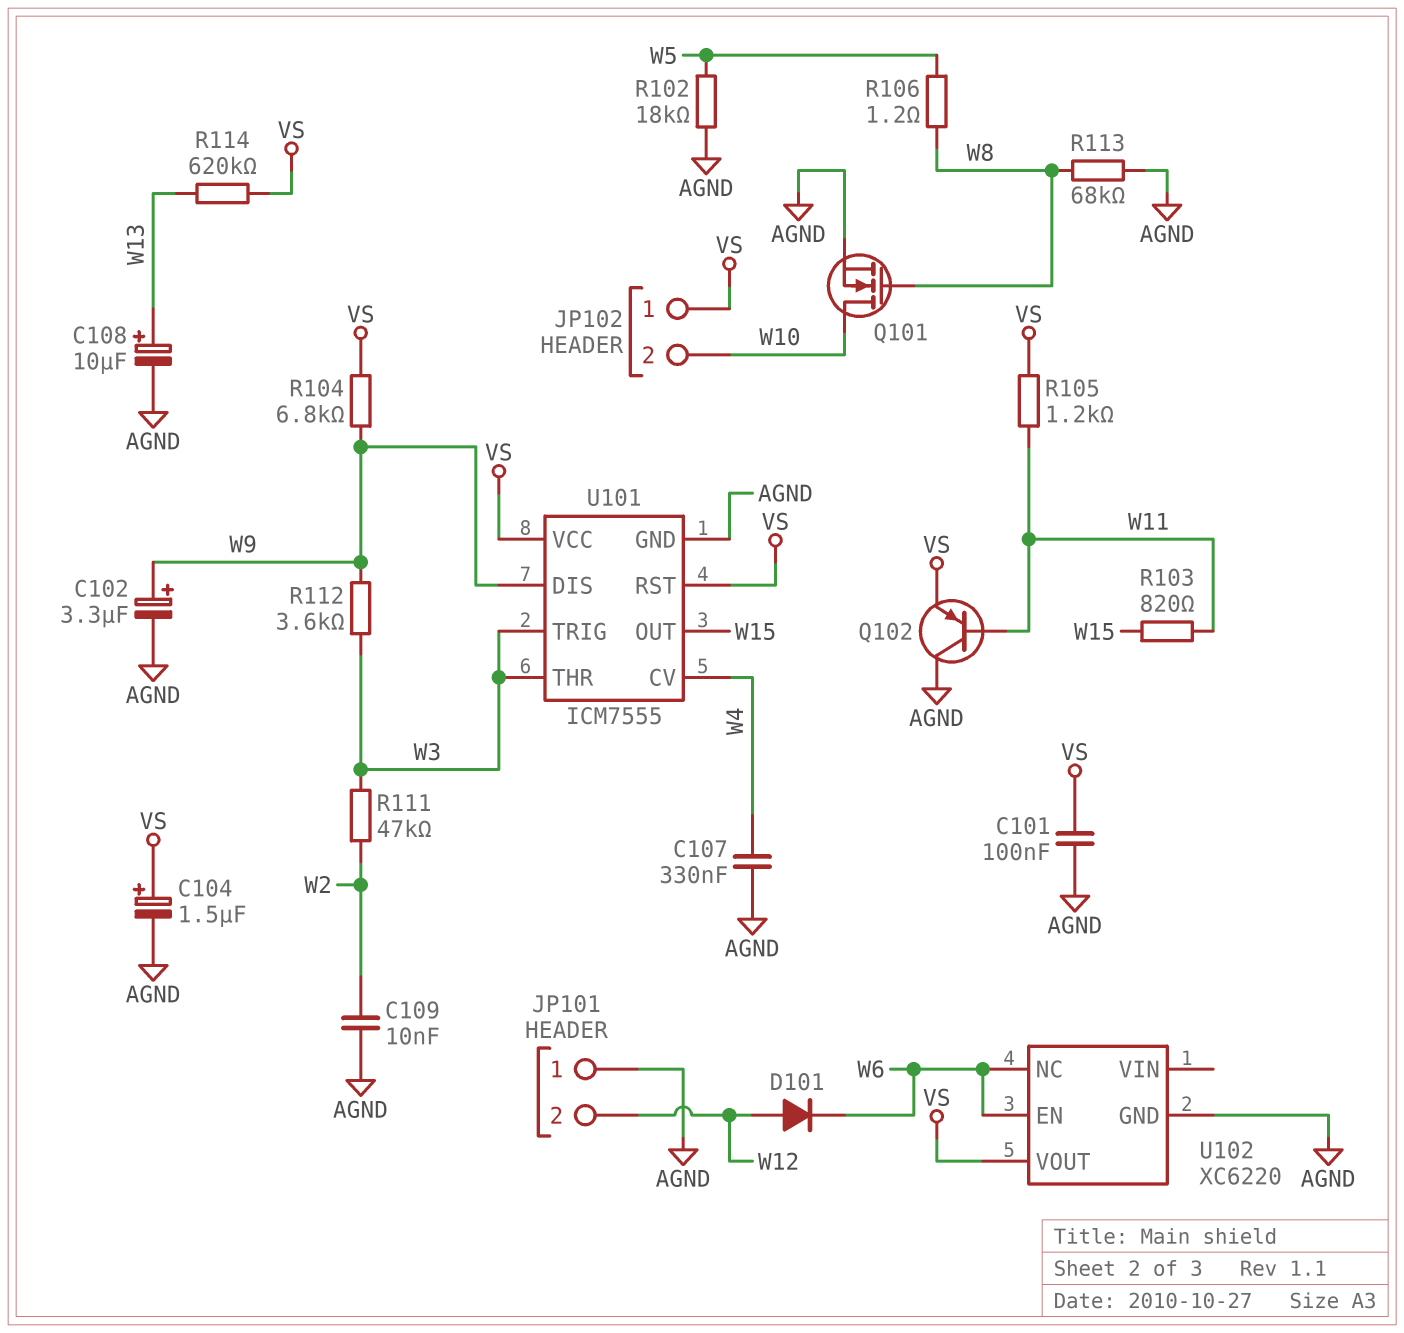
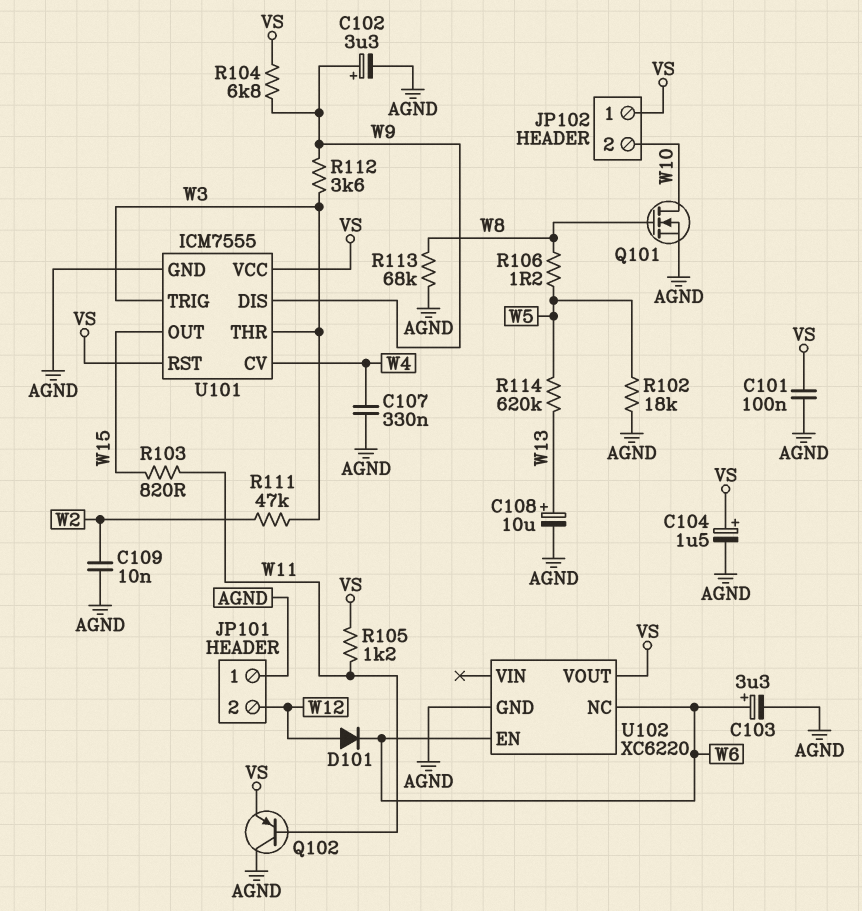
C103: none -> 3.3uF (plus W6, minus AGND)
R114: 620k (VS, W13) -> 620k (W5, W13)

